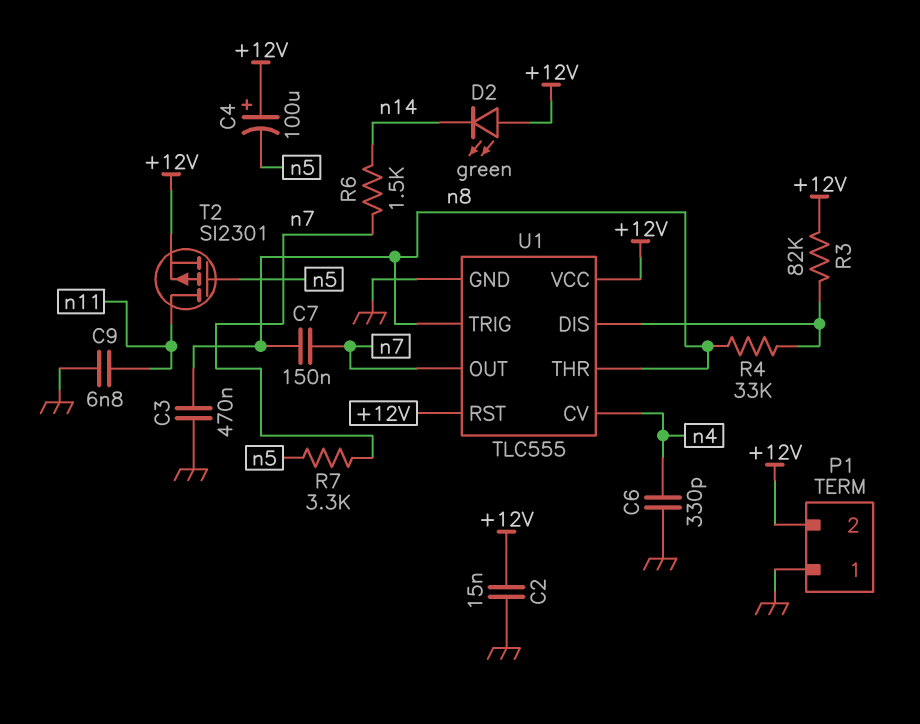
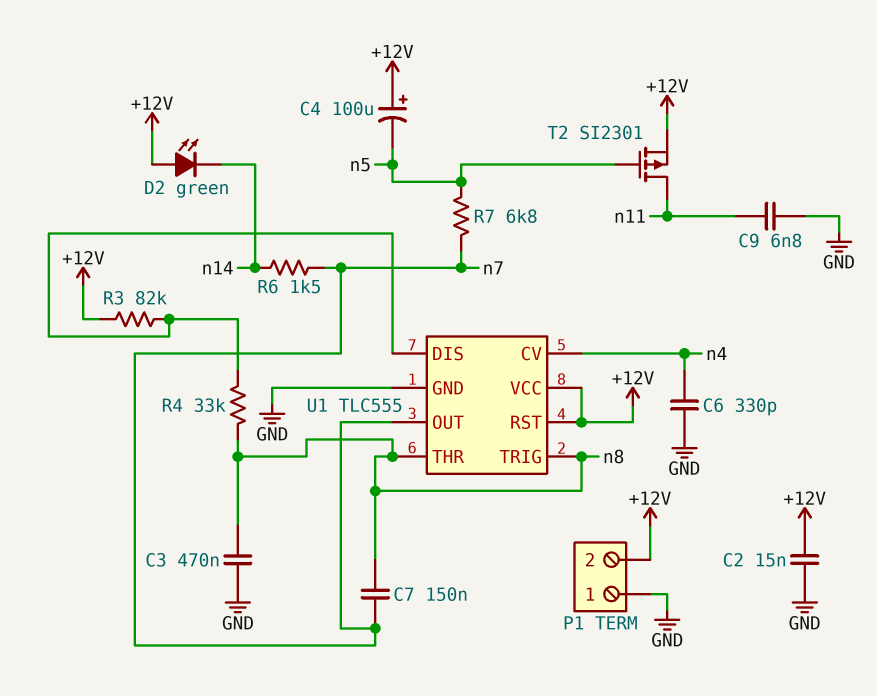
R7: 3.3k (n5, n7) -> 6.8k (n5, n7)

